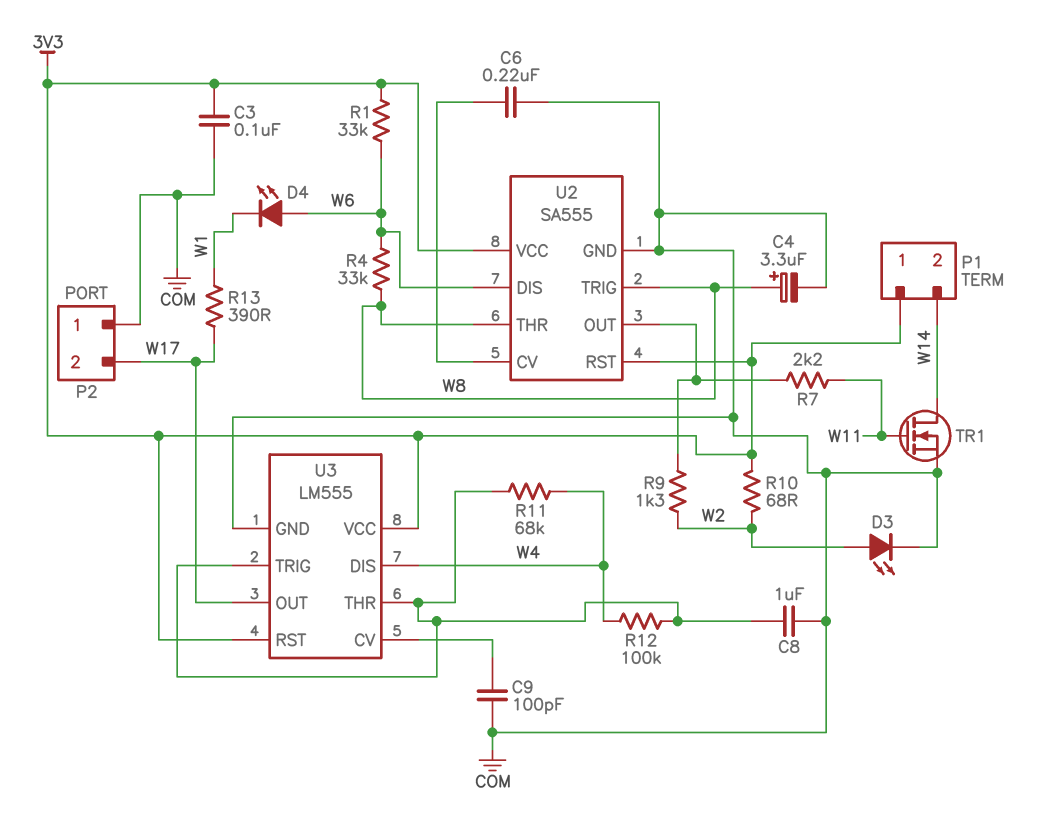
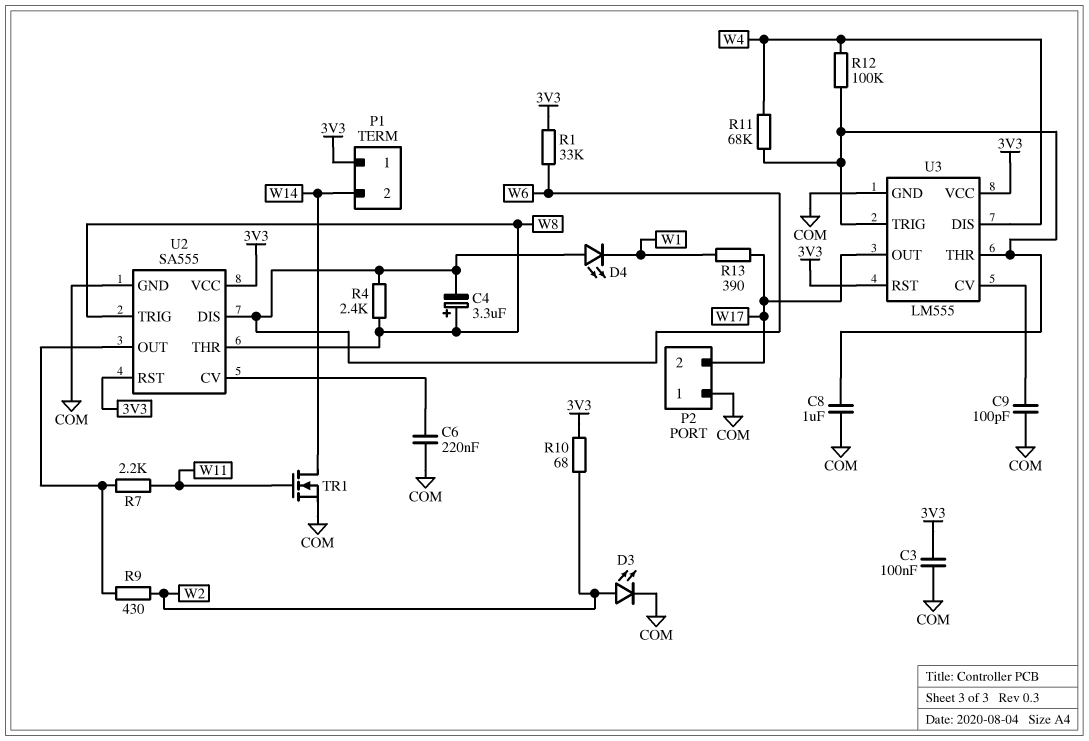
C4: 3.3uF (plus W8, minus COM) -> 3.3uF (plus W8, minus W6)
R4: 33k (W6, W8) -> 2.4k (W6, W8)
R9: 1.3k (U2/OUT, W2) -> 430 (U2/OUT, W2)

